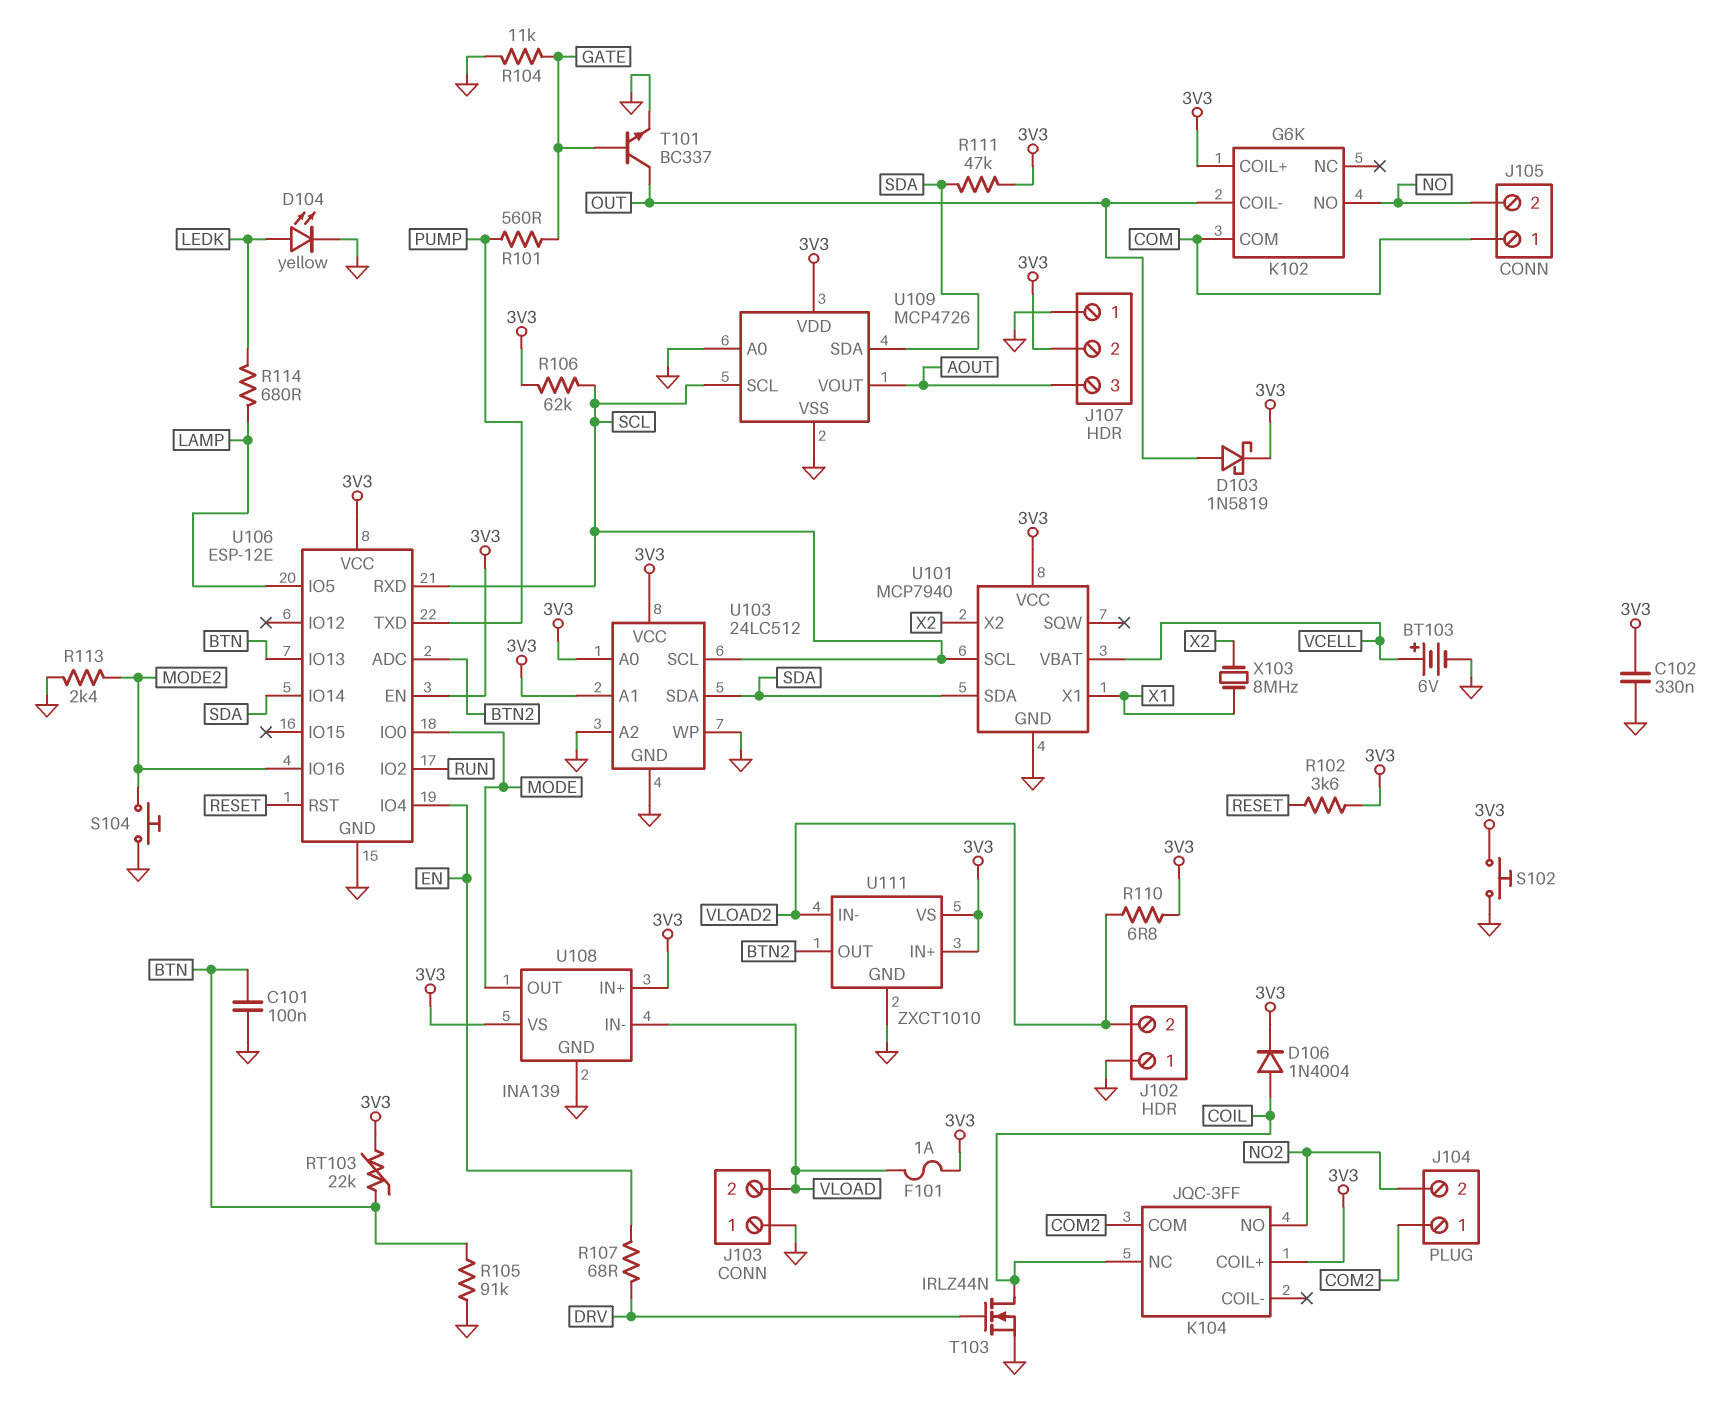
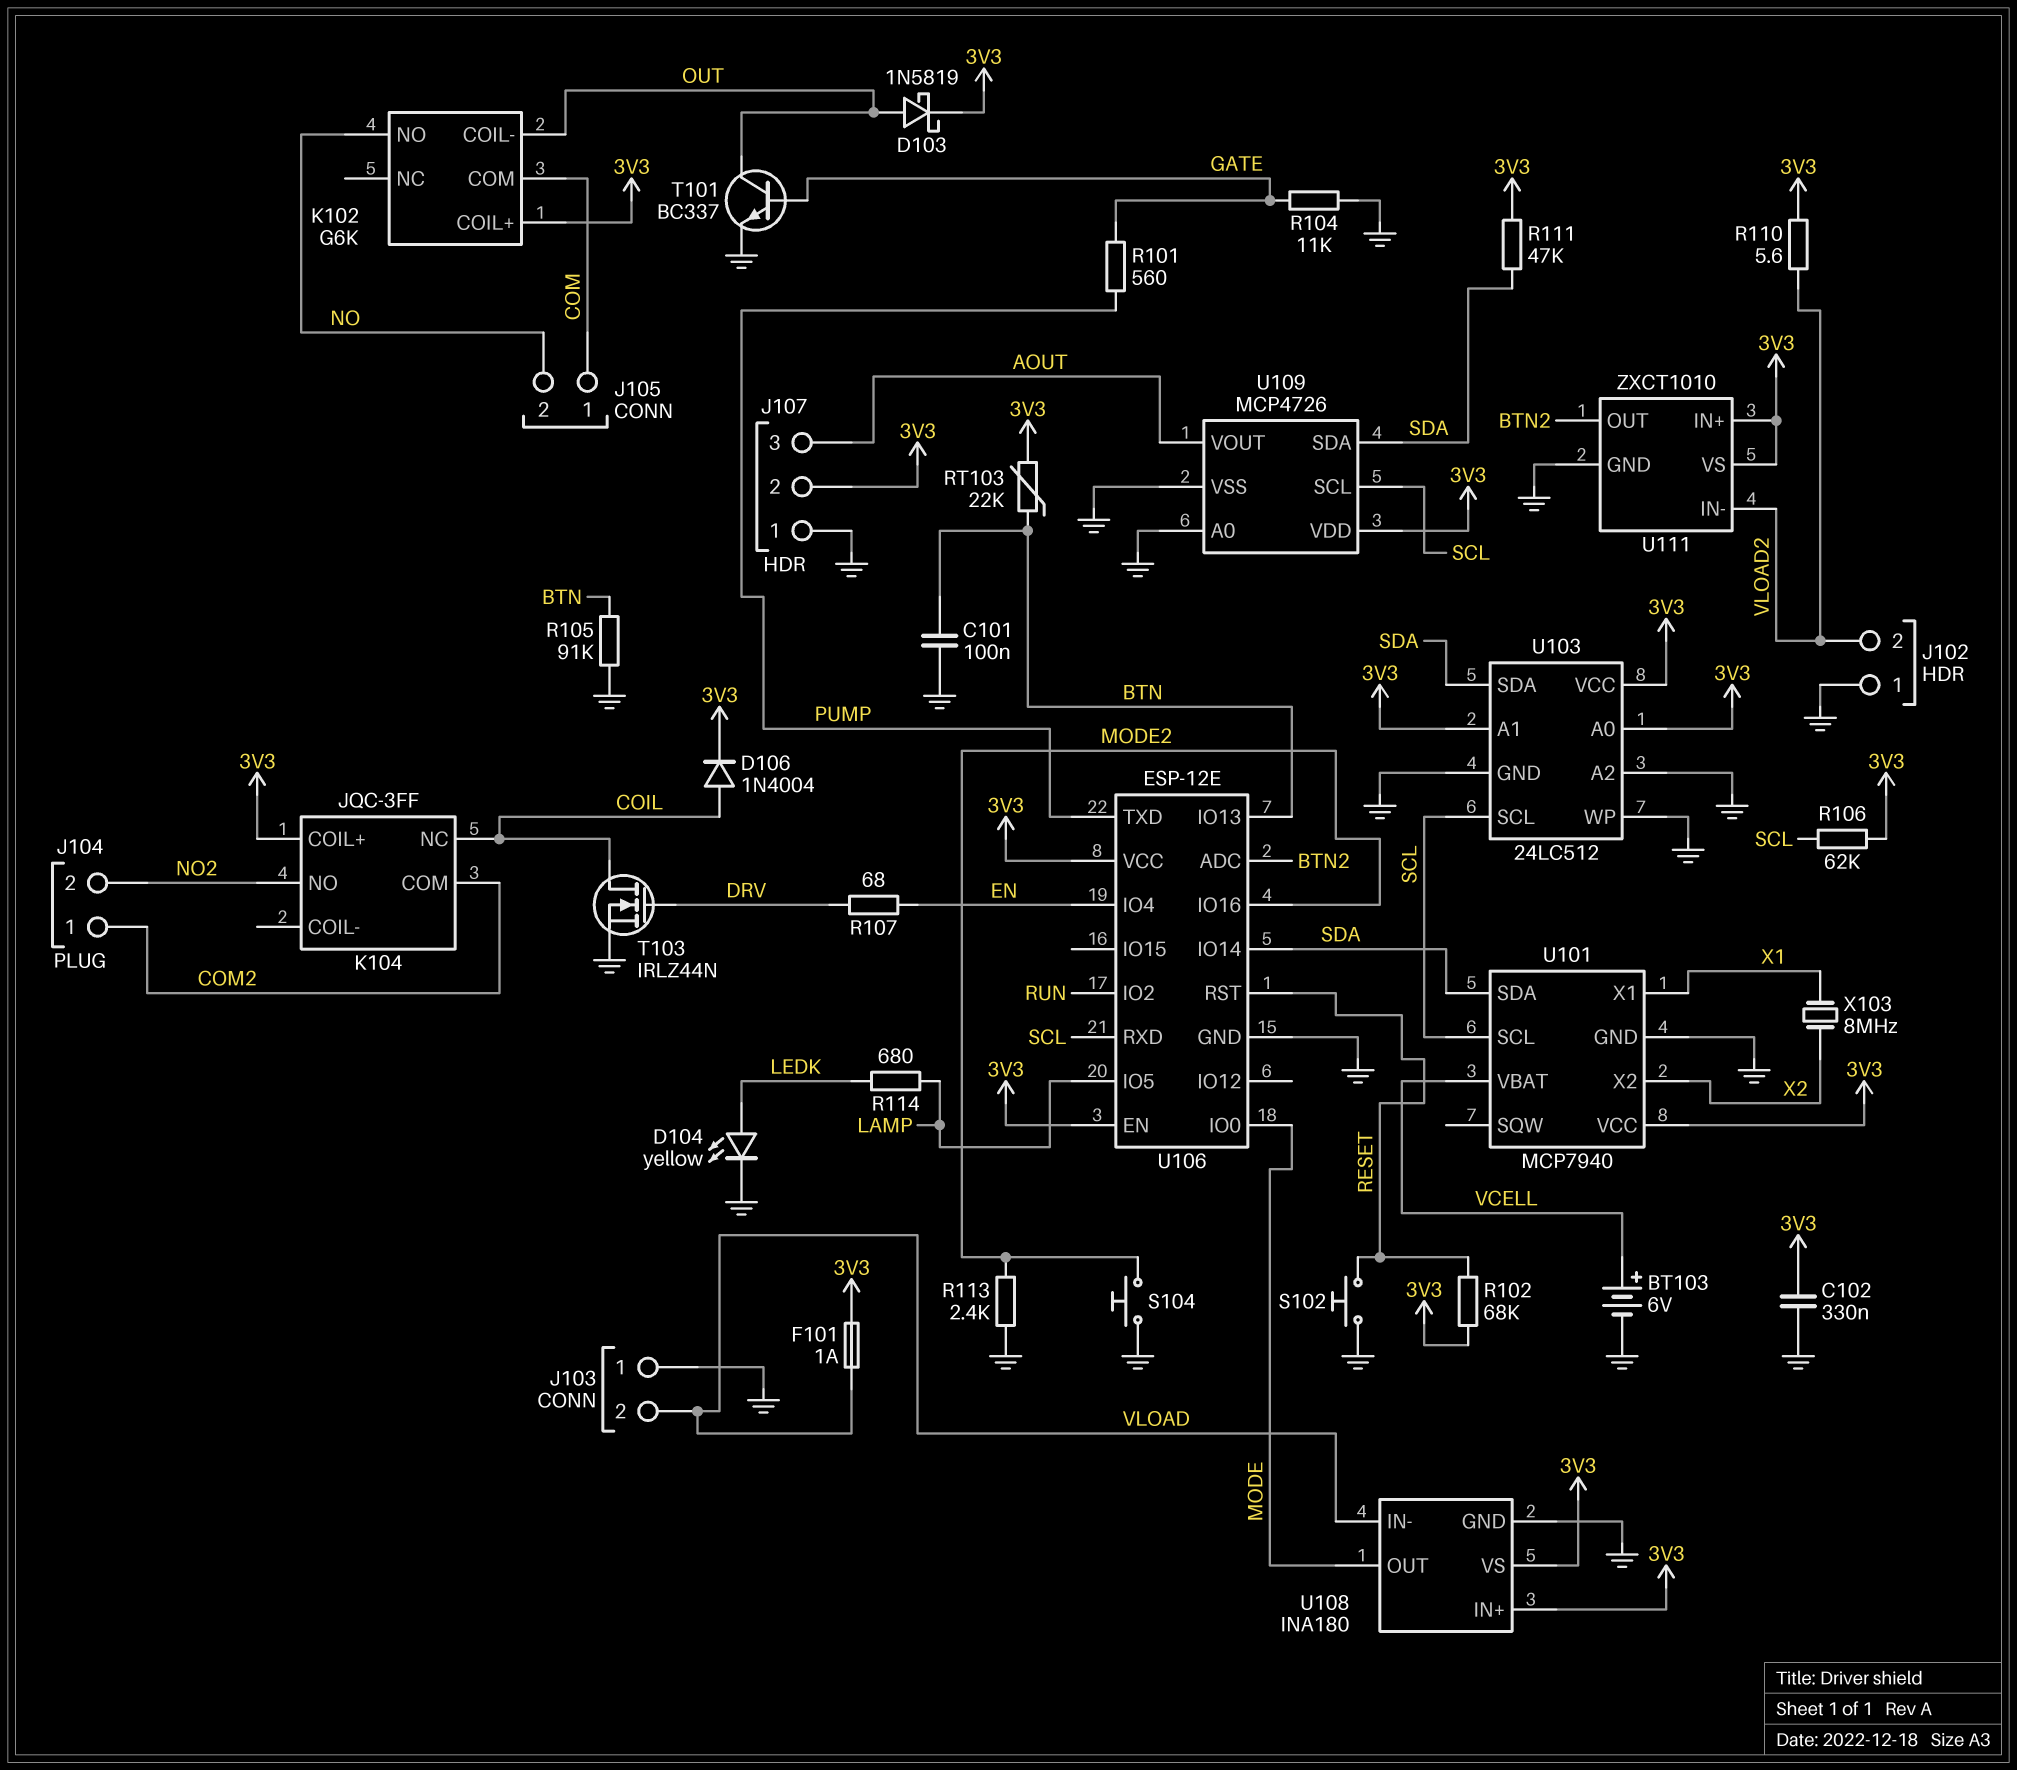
R102: 3.6k (3V3, RESET) -> 68k (3V3, RESET)
R110: 6.8 (3V3, VLOAD2) -> 5.6 (3V3, VLOAD2)
S102: button (3V3, GND) -> button (GND, RESET)
U108: INA139 -> INA180

